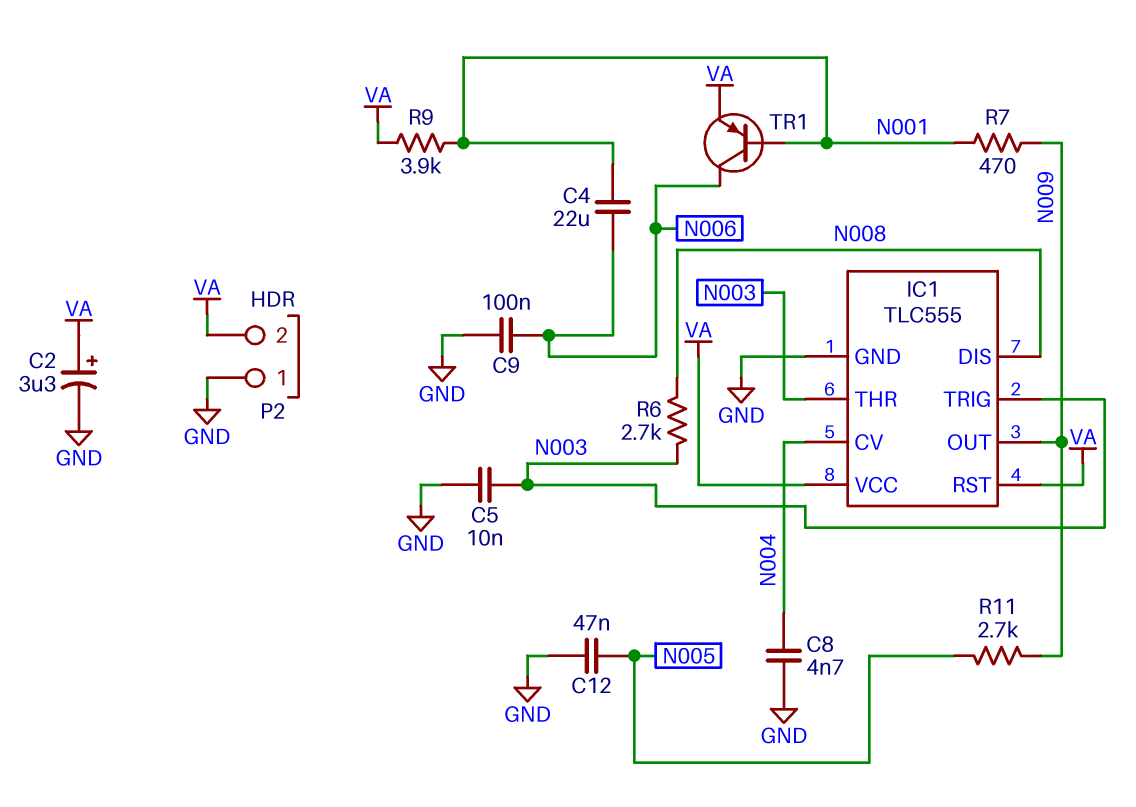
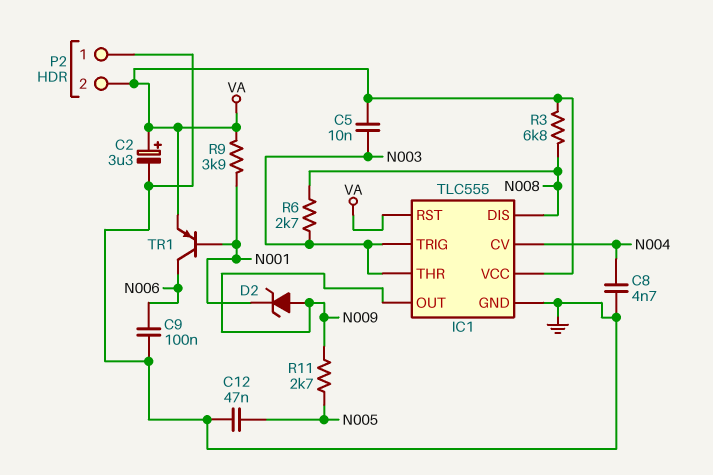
C4: 22uF (N001, N006) -> none
C5: 10nF (GND, N003) -> 10nF (N003, VA)
D2: none -> zener (A N009, K N001)
R3: none -> 6.8k (N008, VA)
R7: 470 (N001, N009) -> none

